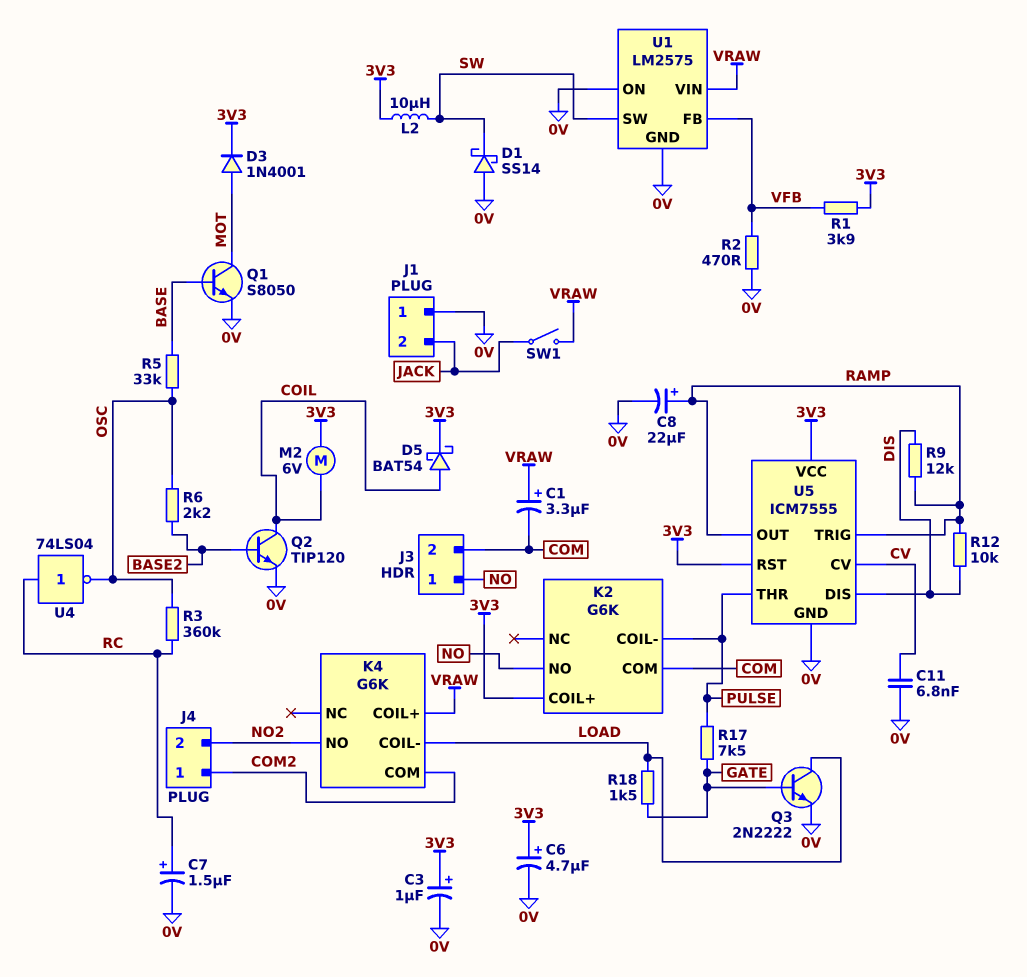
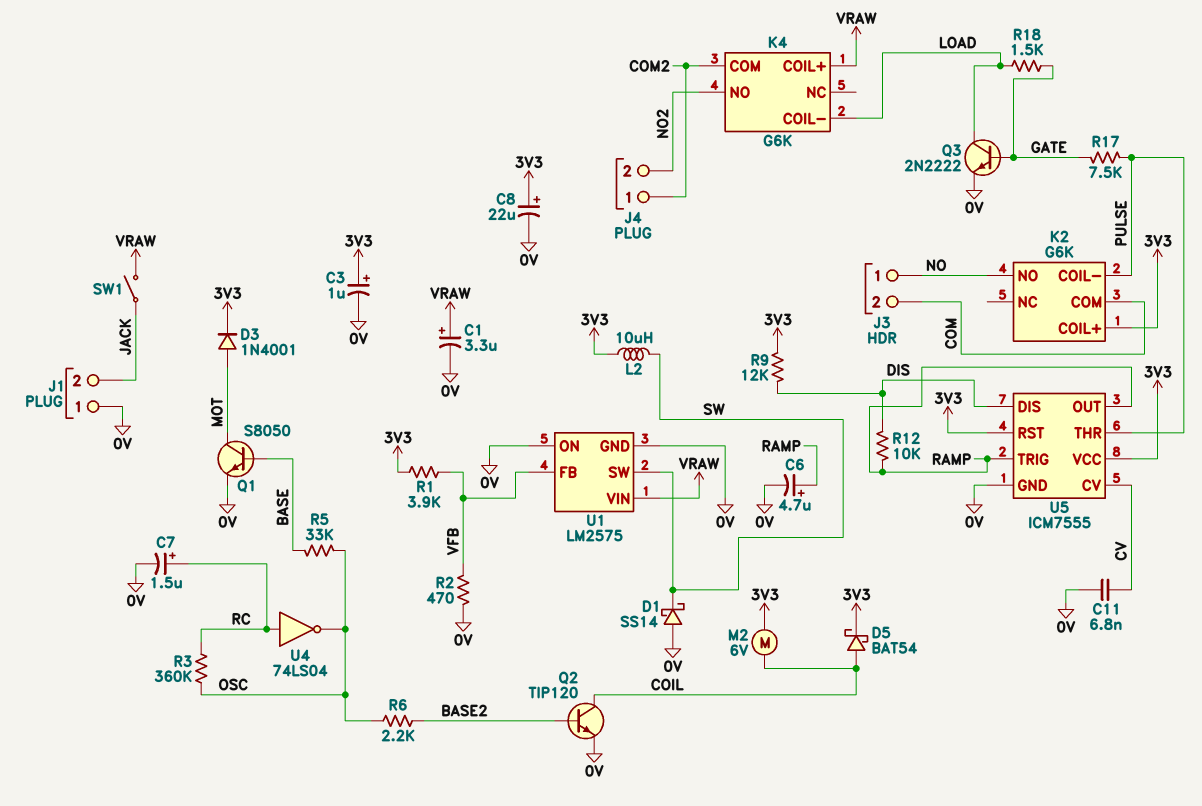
C1: 3.3uF (plus VRAW, minus COM) -> 3.3uF (plus VRAW, minus 0V)
C6: 4.7uF (plus 3V3, minus 0V) -> 4.7uF (plus RAMP, minus 0V)
C8: 22uF (plus RAMP, minus 0V) -> 22uF (plus 3V3, minus 0V)
R9: 12k (DIS, RAMP) -> 12k (3V3, DIS)

